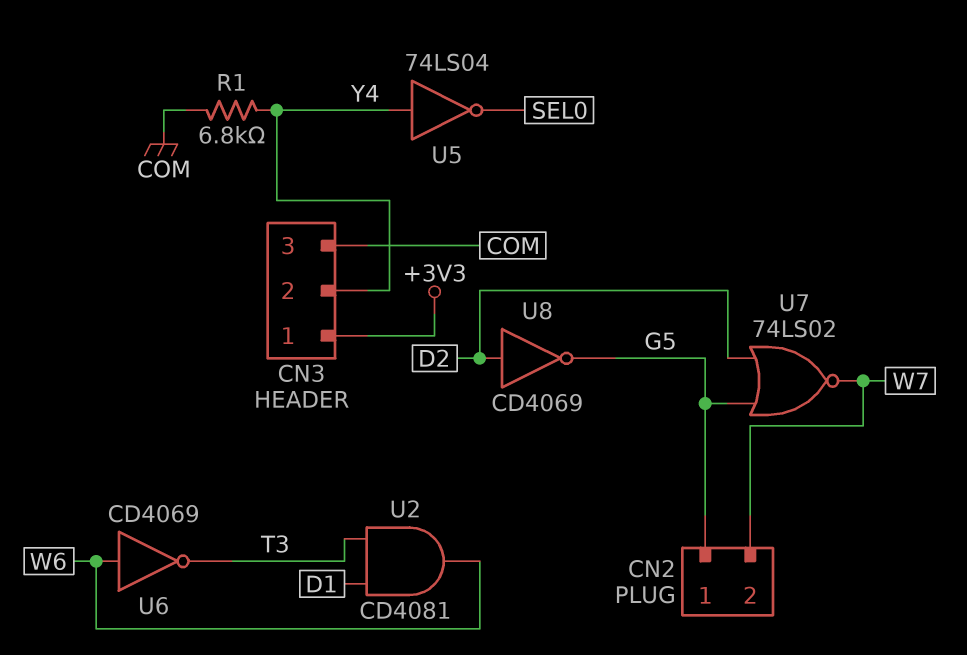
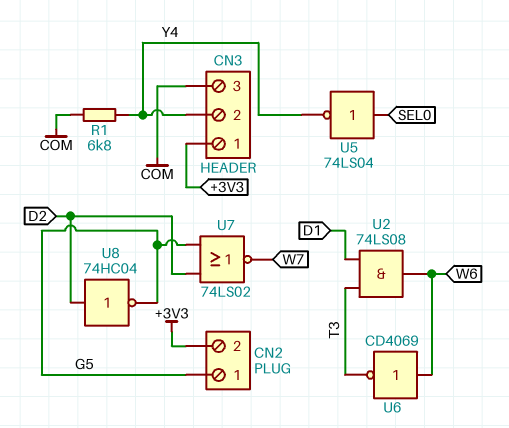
CN2 pin 2: W7 -> +3V3
U2: AND CD4081 (in D1, in T3, out W6) -> AND 74LS08 (in D1, in T3, out W6)
U5: NOT 74LS04 (in Y4, out SEL0) -> NOT 74LS04 (in SEL0, out Y4)
U8: NOT CD4069 (in D2, out G5) -> NOT 74HC04 (in D2, out G5)

